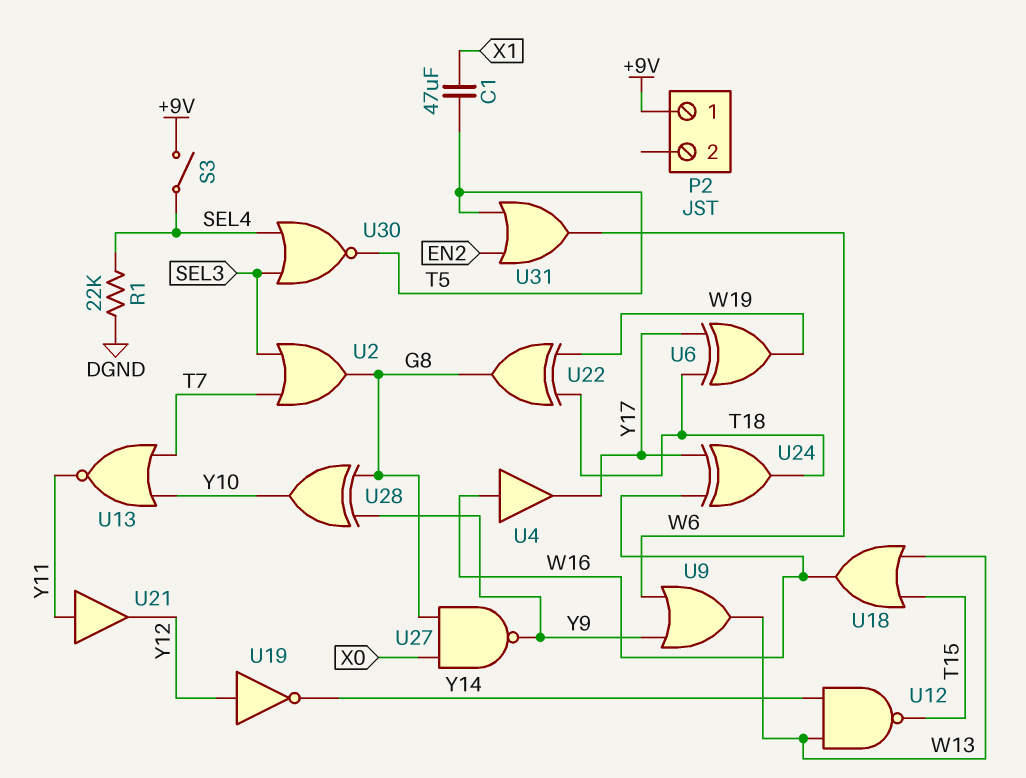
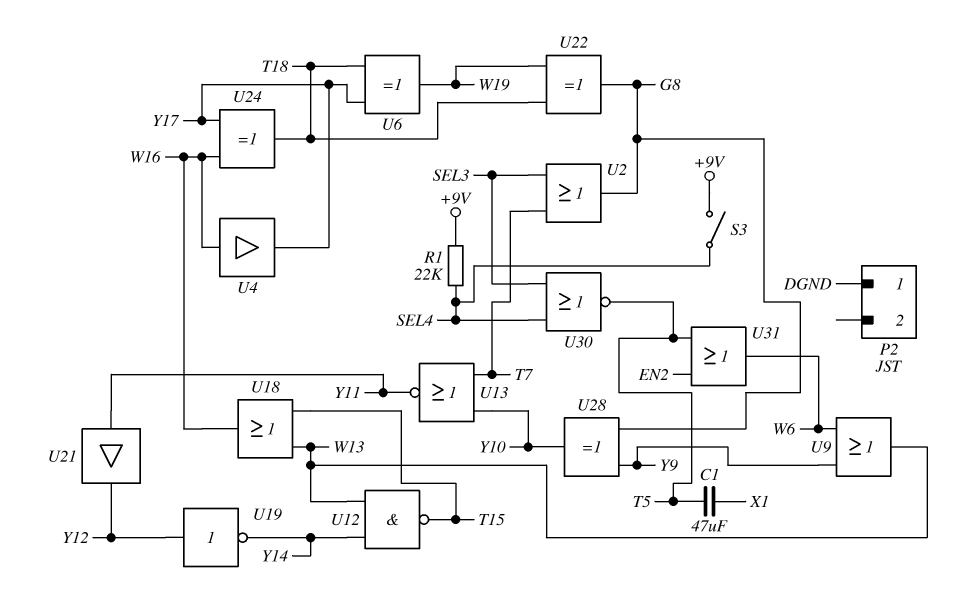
P2 pin 1: +9V -> DGND
R1: 22k (DGND, SEL4) -> 22k (+9V, SEL4)
U27: NAND (in G8, in X0, out Y9) -> none

